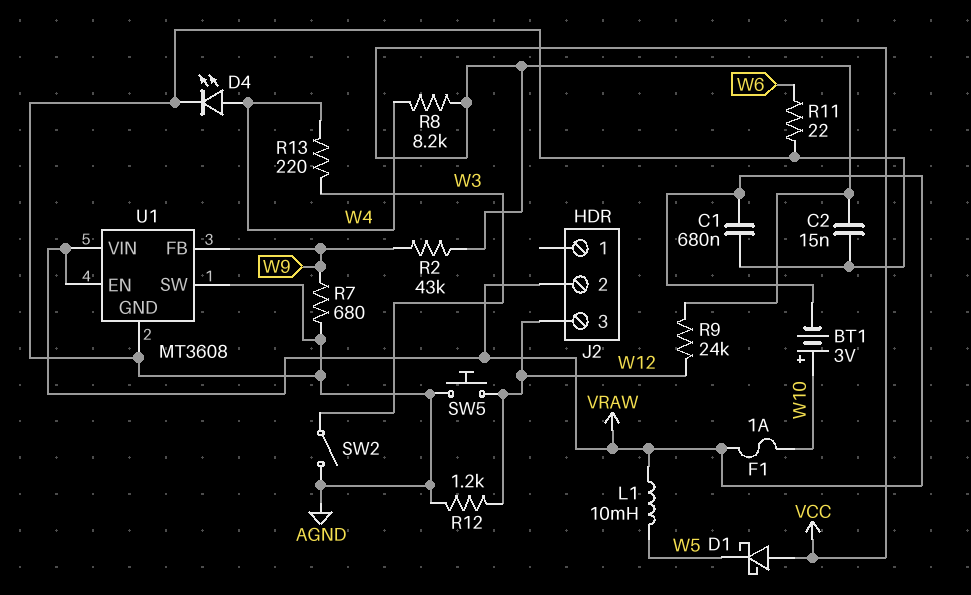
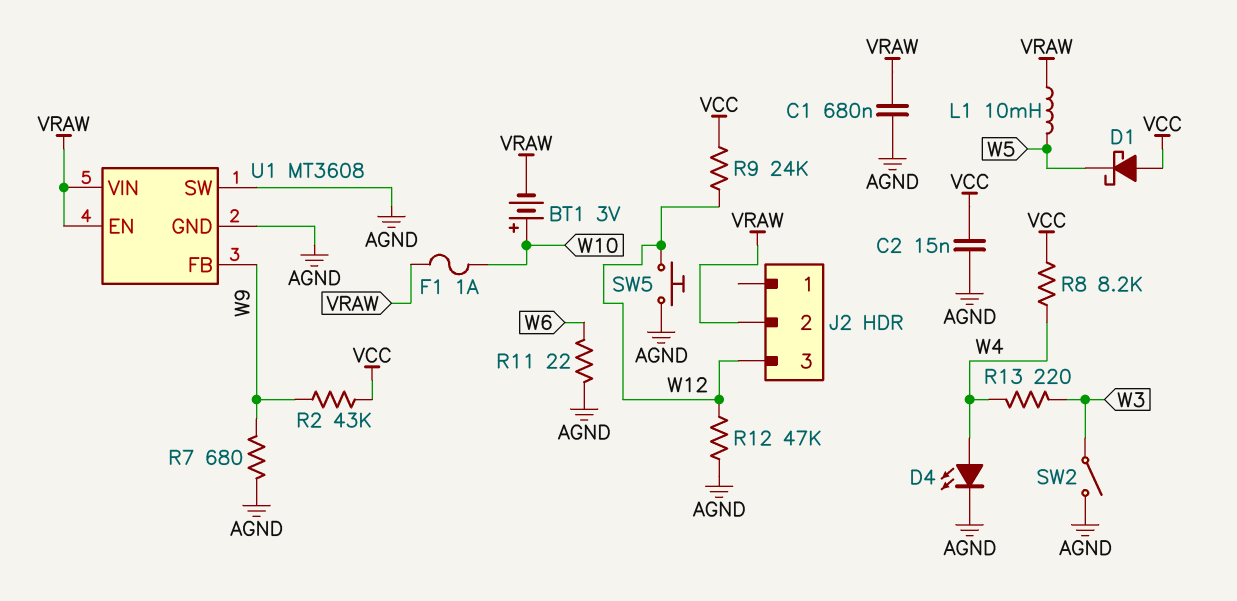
R12: 1.2k (AGND, W12) -> 47k (AGND, W12)

